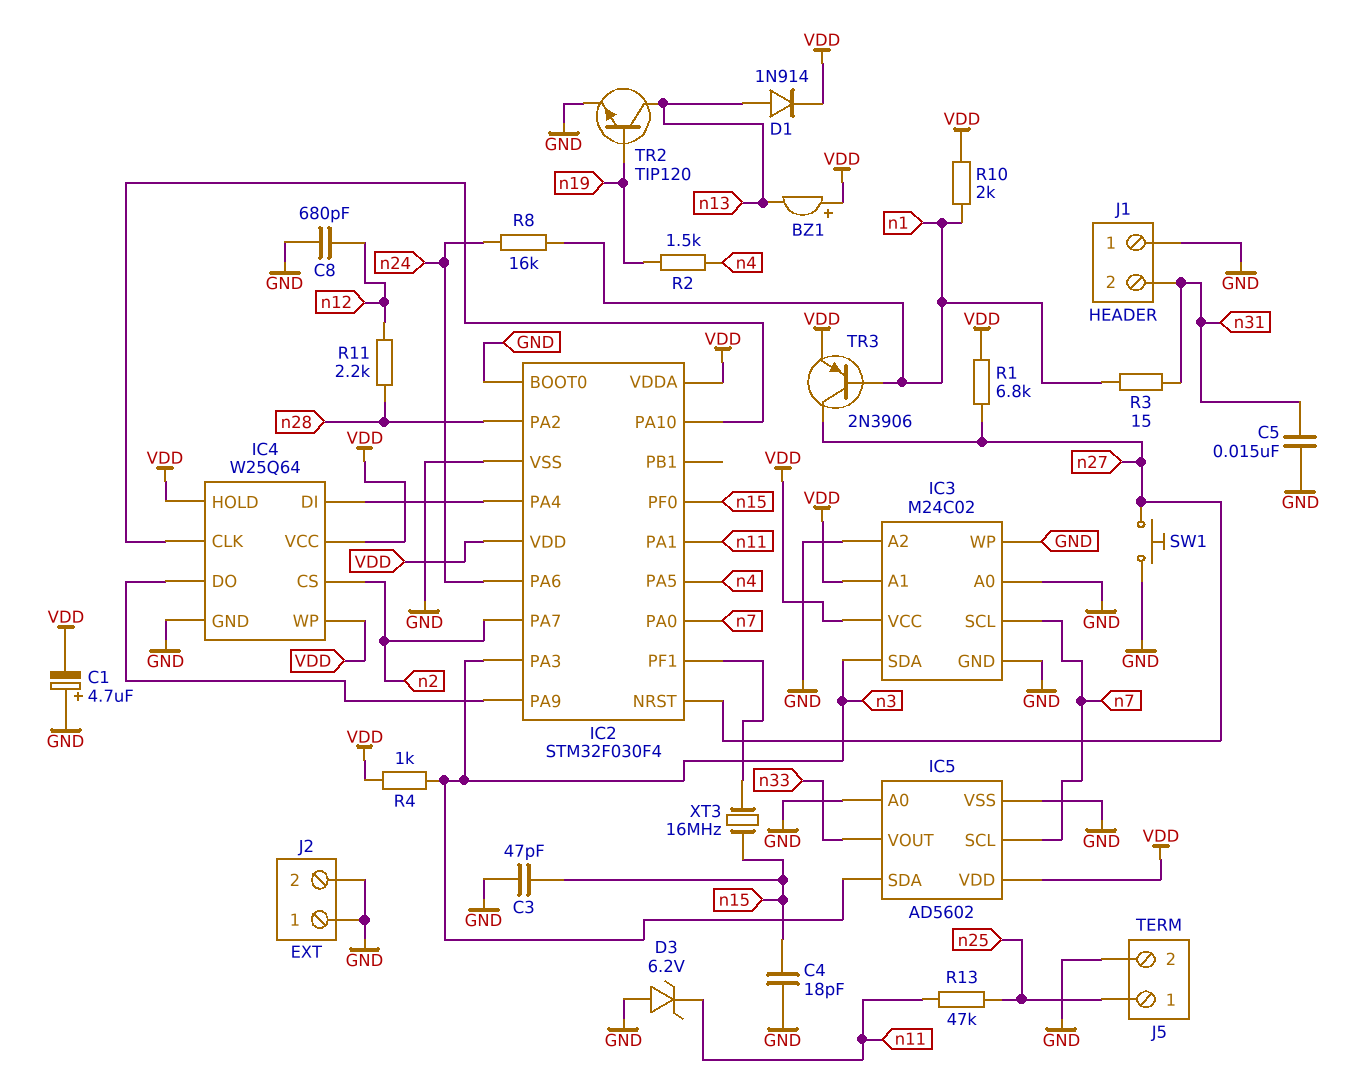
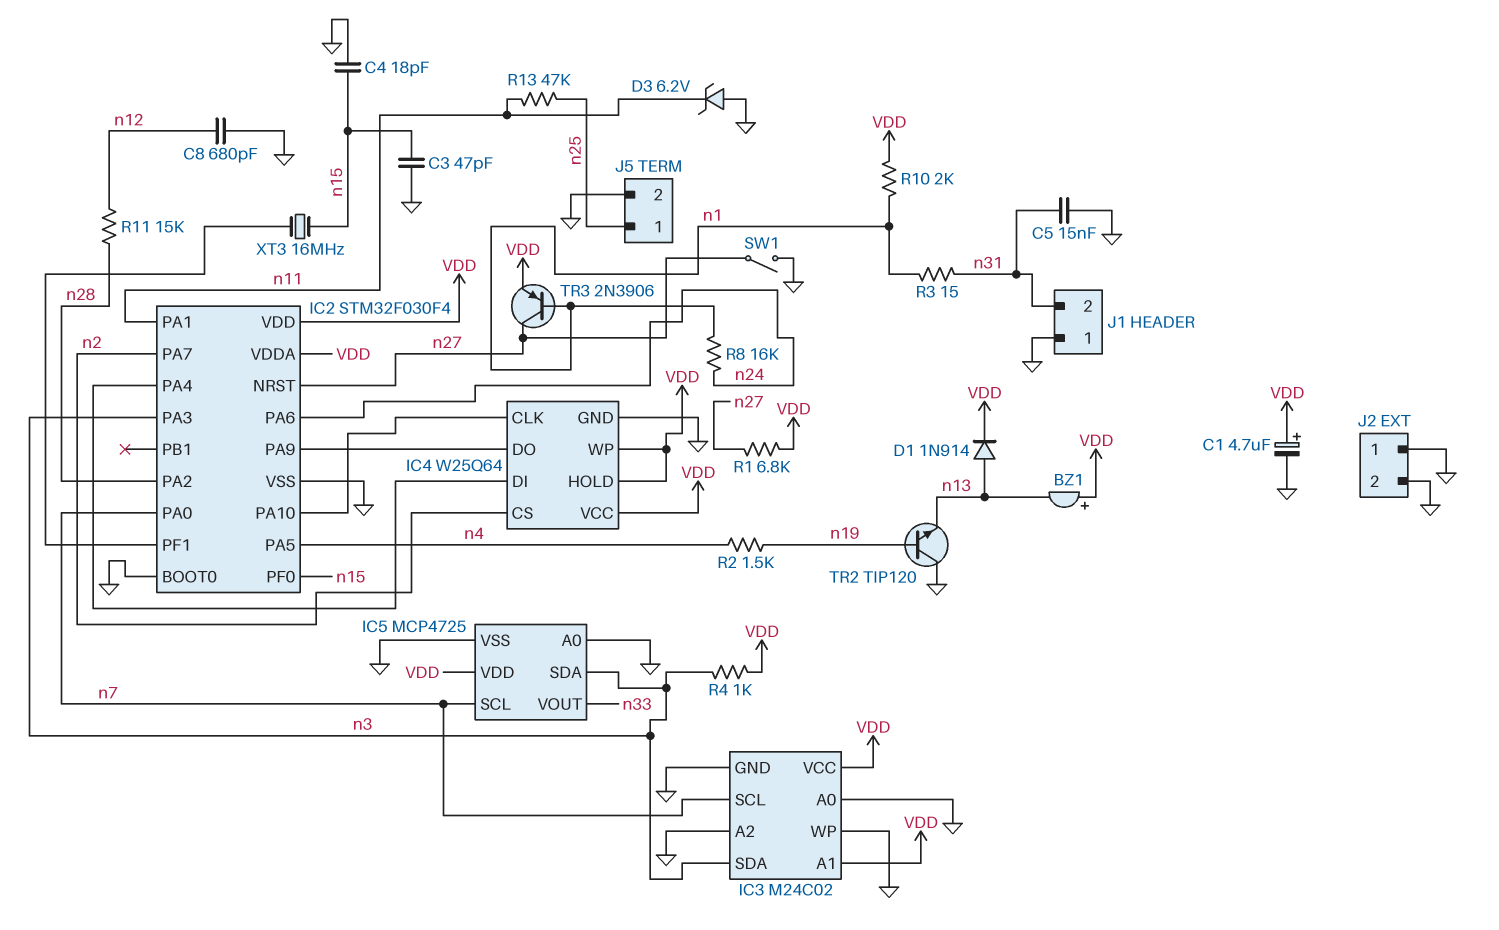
C1: 4.7uF (plus GND, minus VDD) -> 4.7uF (plus VDD, minus GND)
IC5: AD5602 -> MCP4725
R11: 2.2k (n12, n28) -> 15k (n12, n28)
SW1: button (GND, n27) -> switch (GND, n27)
TR2: NPN TIP120 (B n19, C n13, E GND) -> NPN TIP120 (B n19, C GND, E n13)

